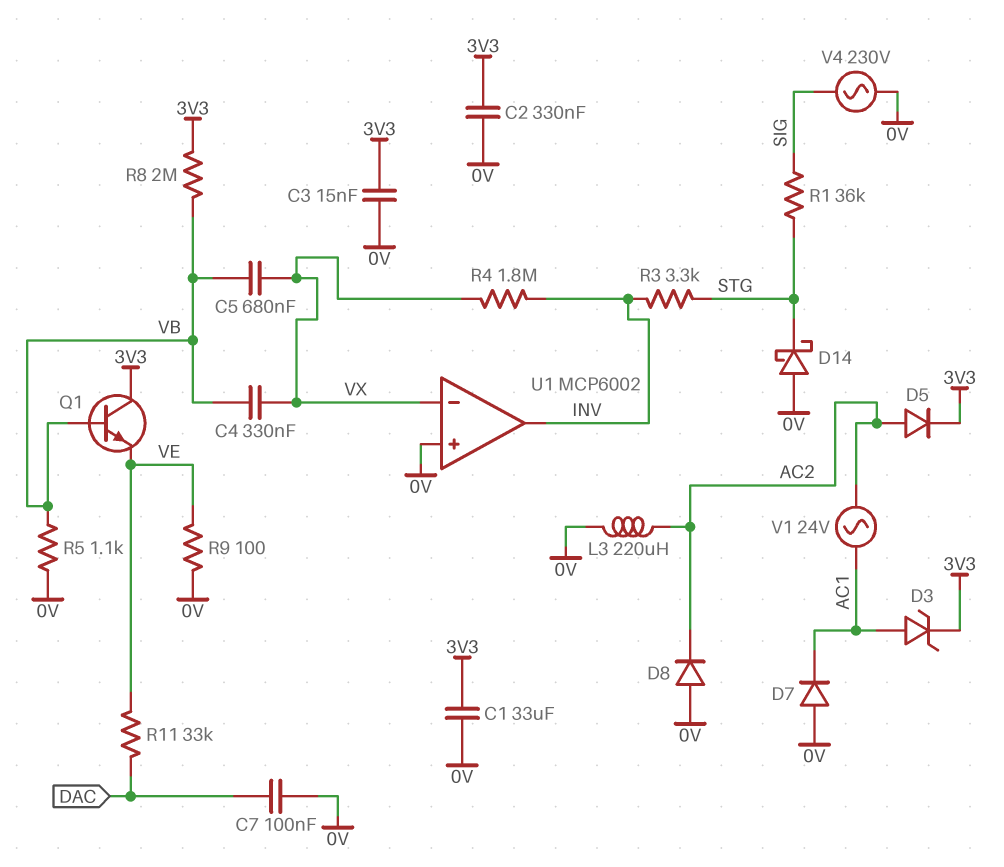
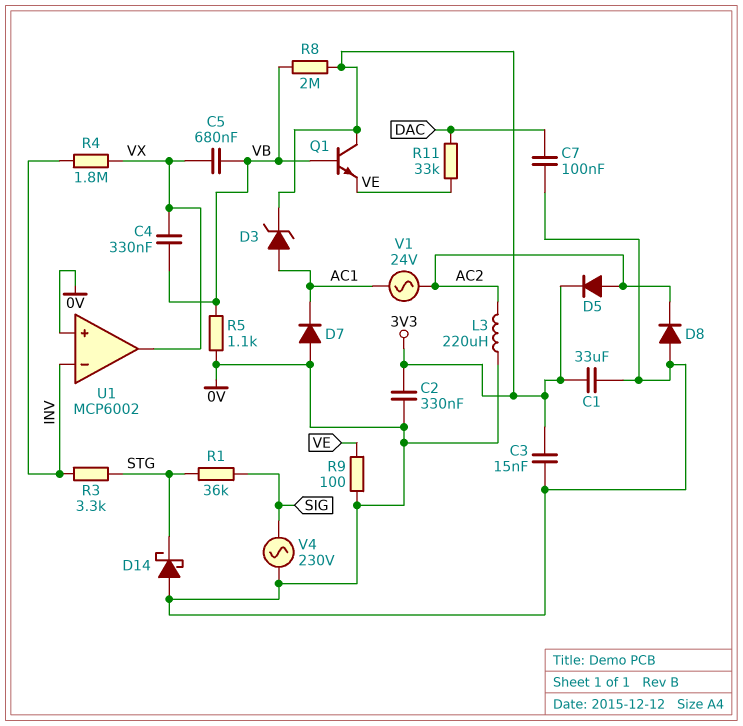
U1 pin in-: VX -> INV
U1 pin out: INV -> VX

